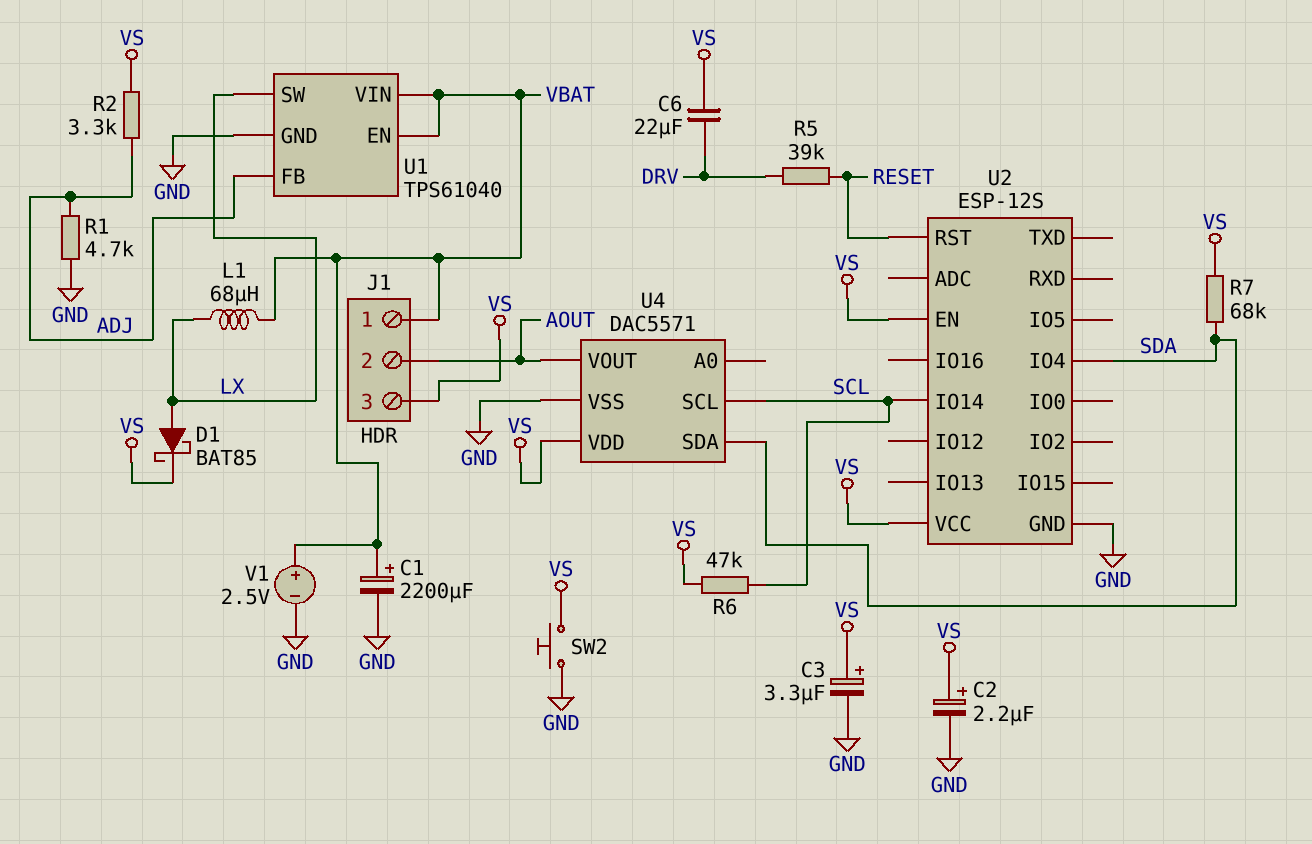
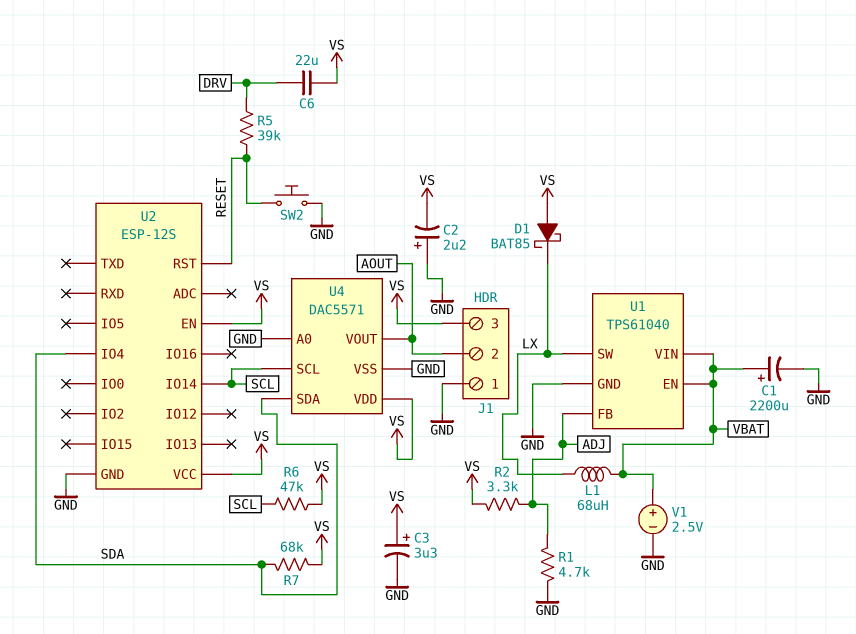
C2: 2.2uF (plus VS, minus GND) -> 2.2uF (plus GND, minus VS)
D1: schottky BAT85 (A LX, K VS) -> schottky BAT85 (A VS, K LX)
J1 pin 1: VBAT -> GND
SW2: button (GND, VS) -> button (GND, RESET)
U4 pin A0: none -> GND

